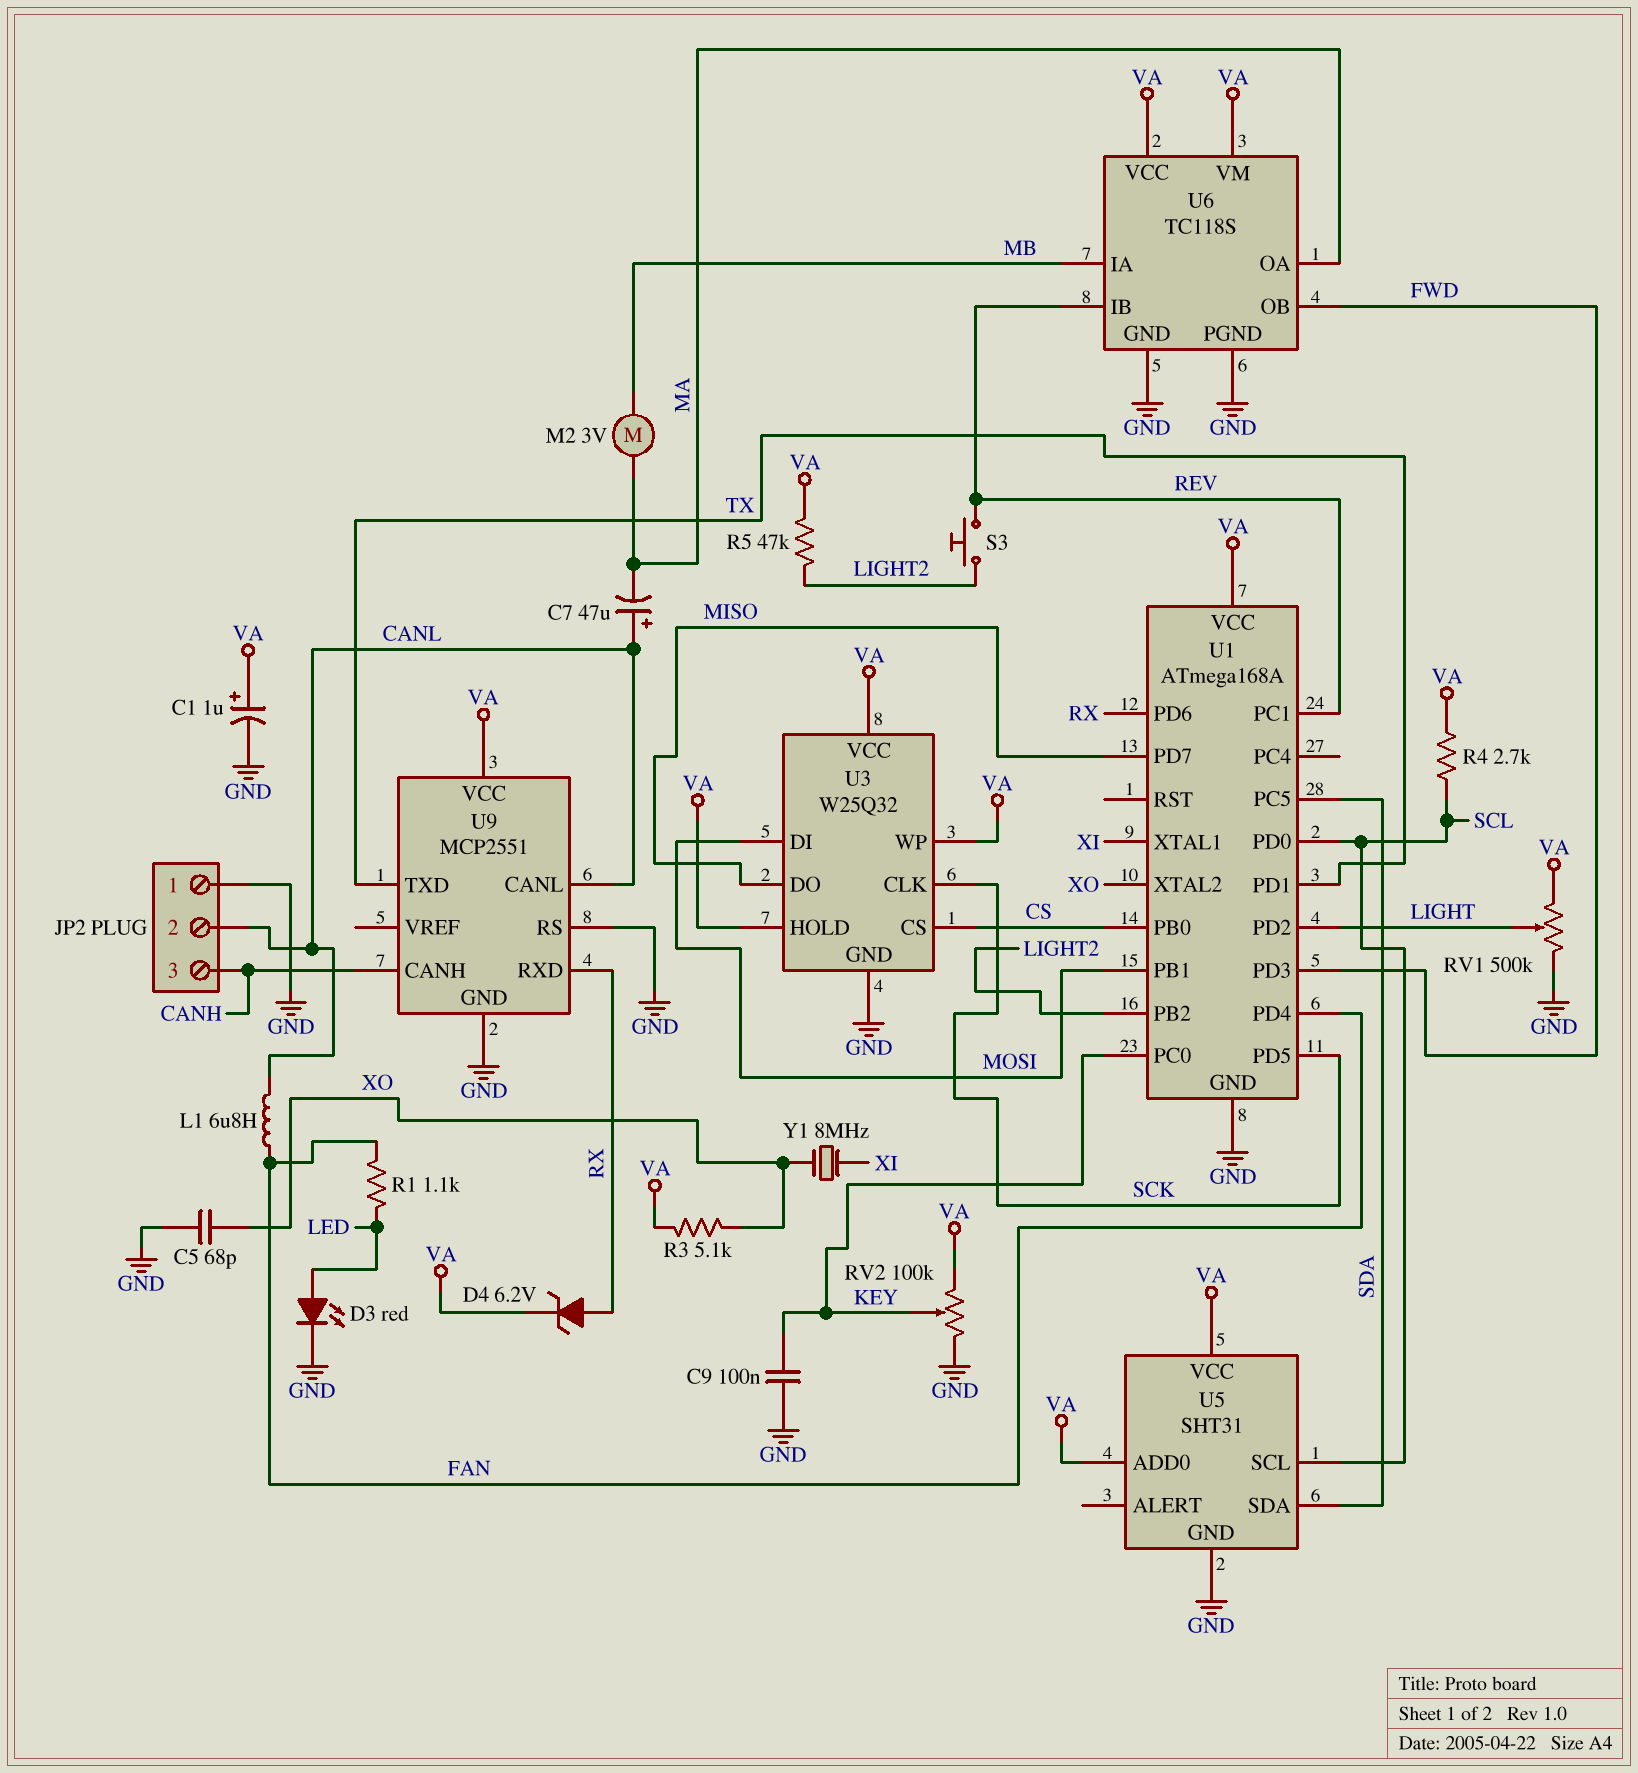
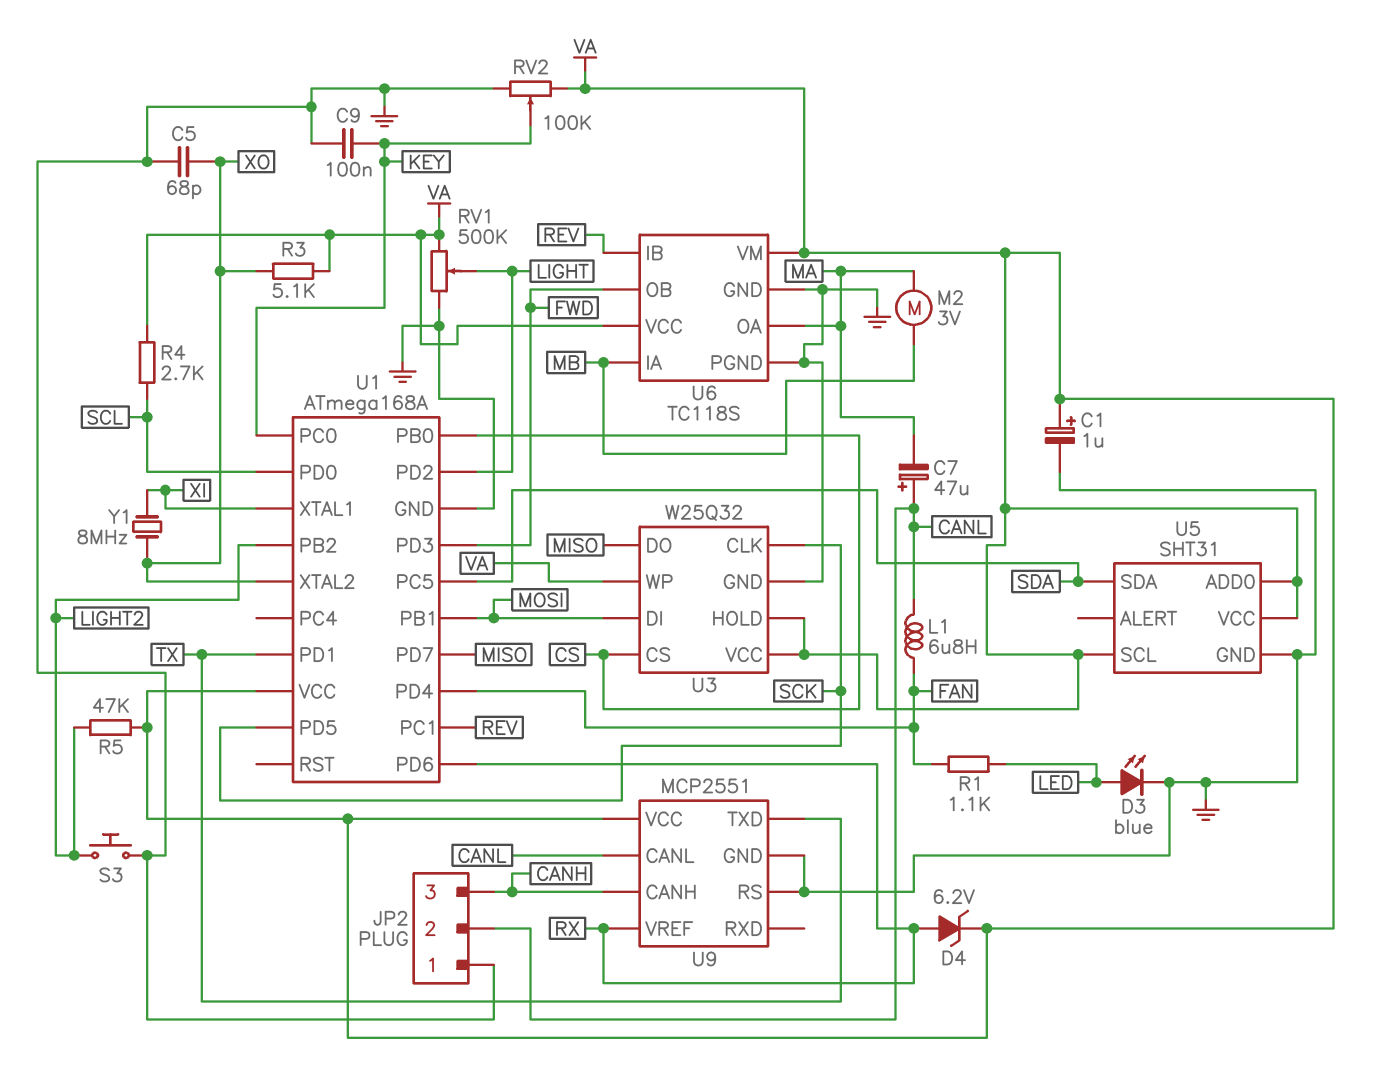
D3: LED red (A LED, K GND) -> LED blue (A LED, K GND)
S3: button (LIGHT2, REV) -> button (GND, LIGHT2)
U5 pin SCL: SCL -> VA
U9 pin RXD: RX -> none
U9 pin VREF: none -> RX

